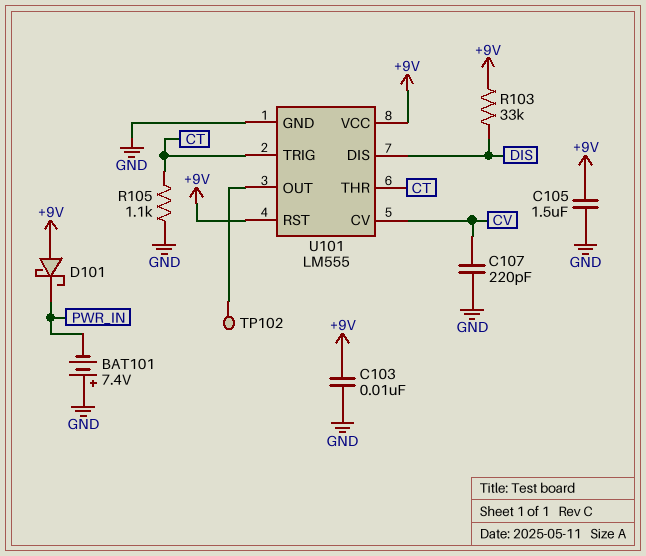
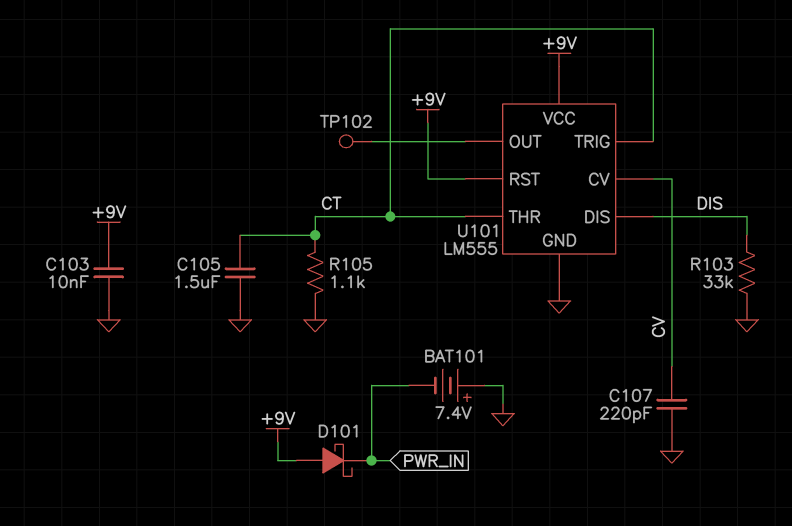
C105: 1.5uF (+9V, GND) -> 1.5uF (CT, GND)
R103: 33k (+9V, DIS) -> 33k (DIS, GND)

